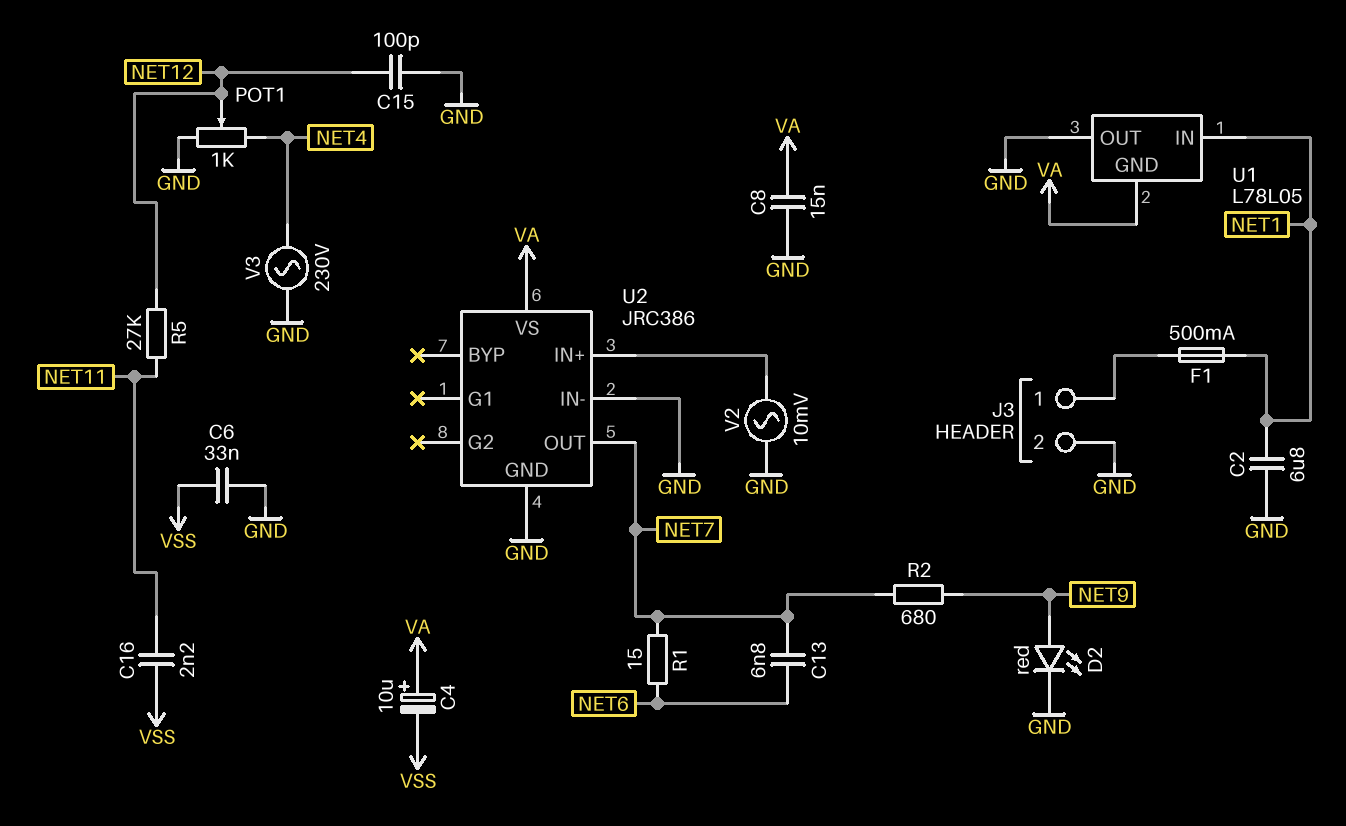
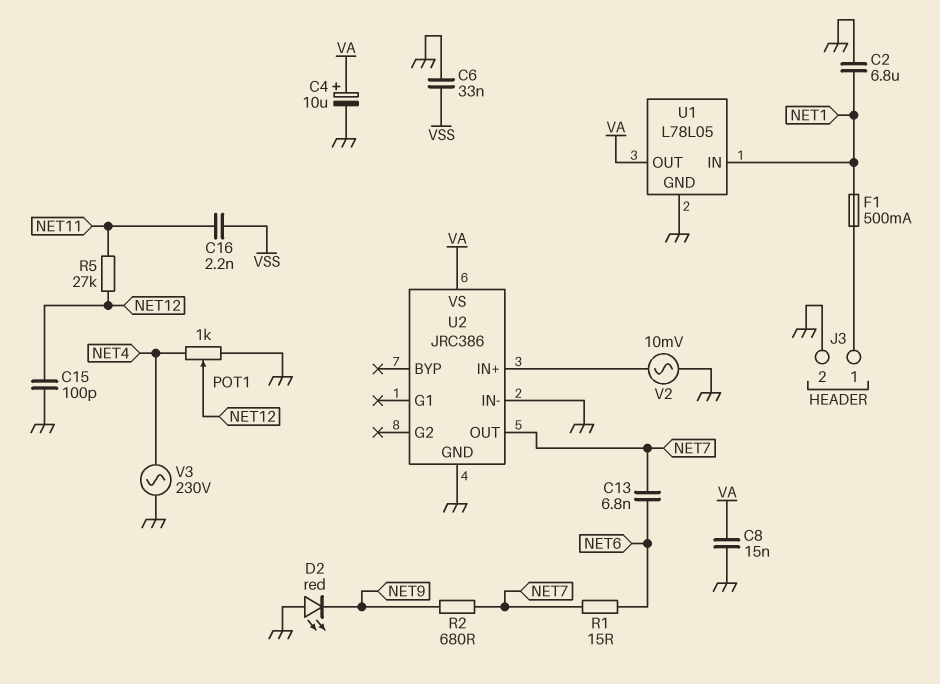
C4: 10uF (plus VA, minus VSS) -> 10uF (plus VA, minus GND)
D2: LED red (A NET9, K GND) -> LED red (A GND, K NET9)
U1 pin GND: VA -> GND
U1 pin OUT: GND -> VA

